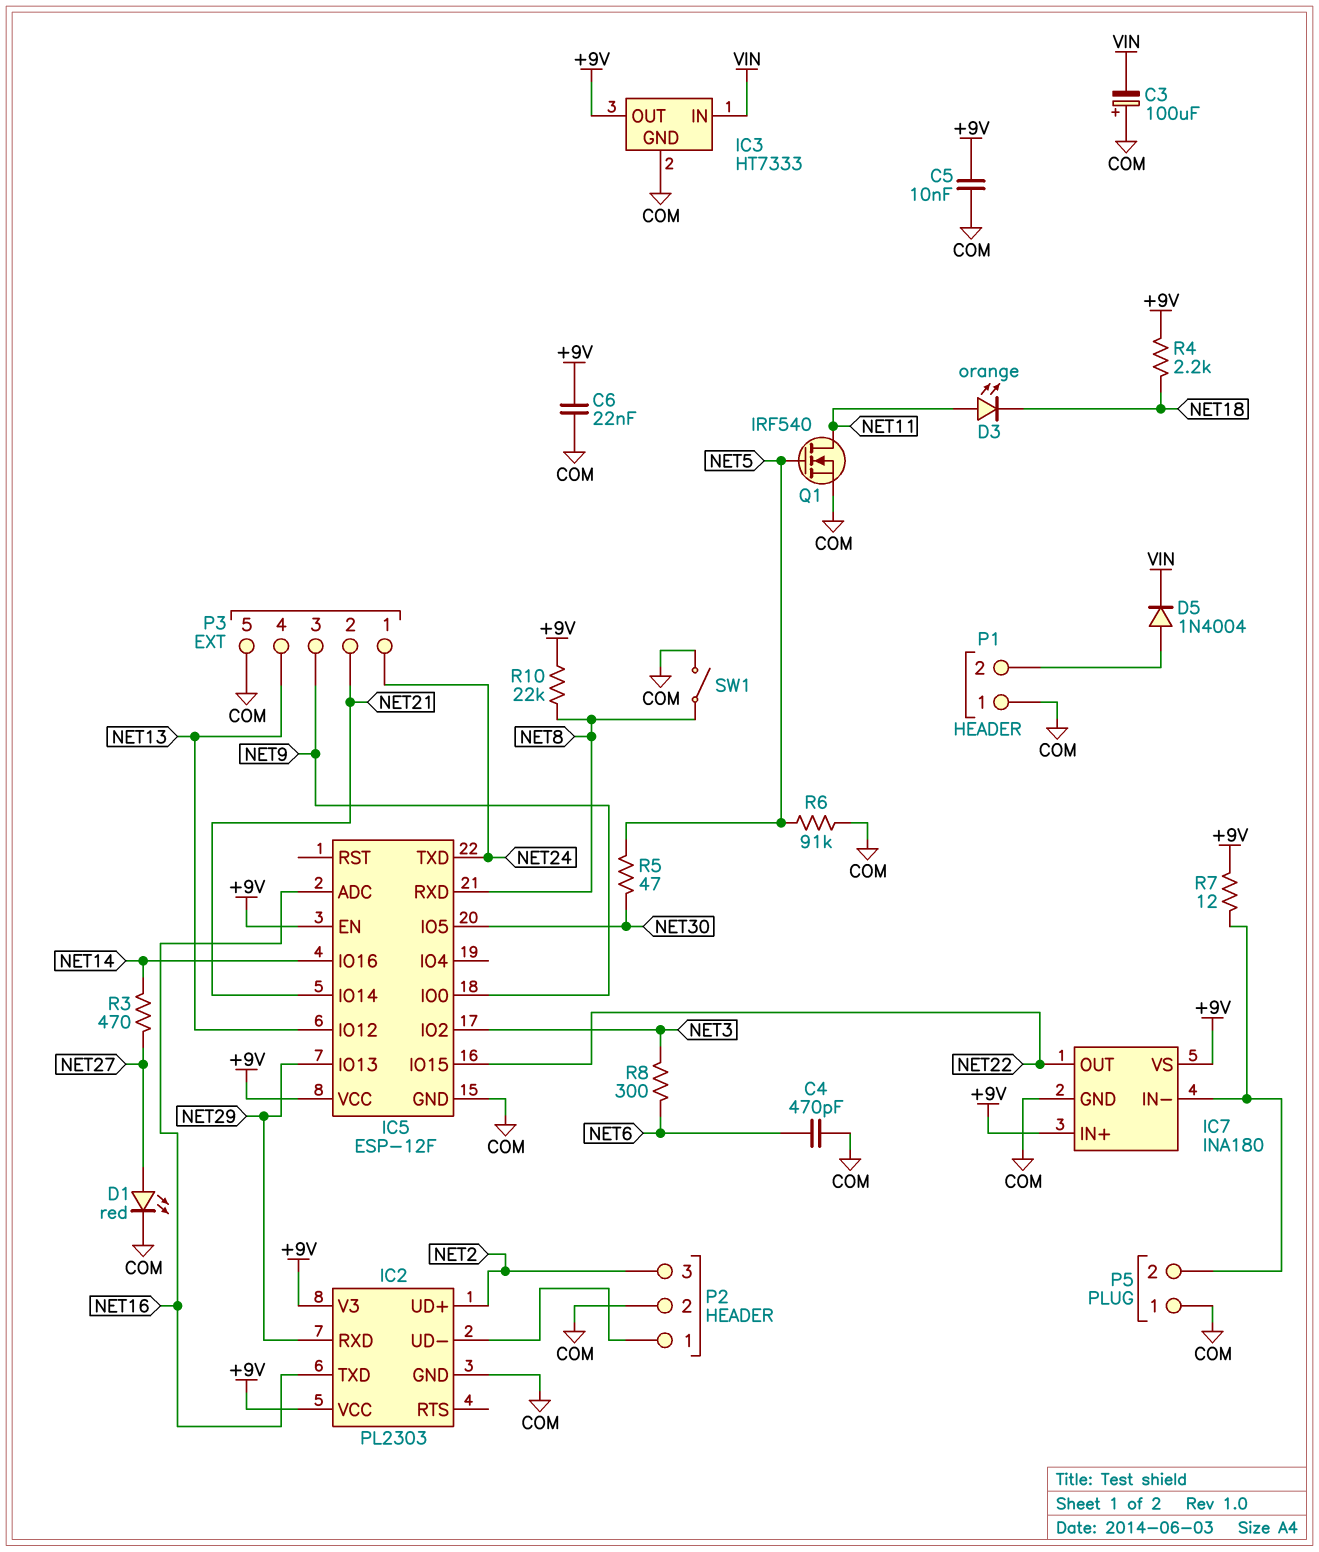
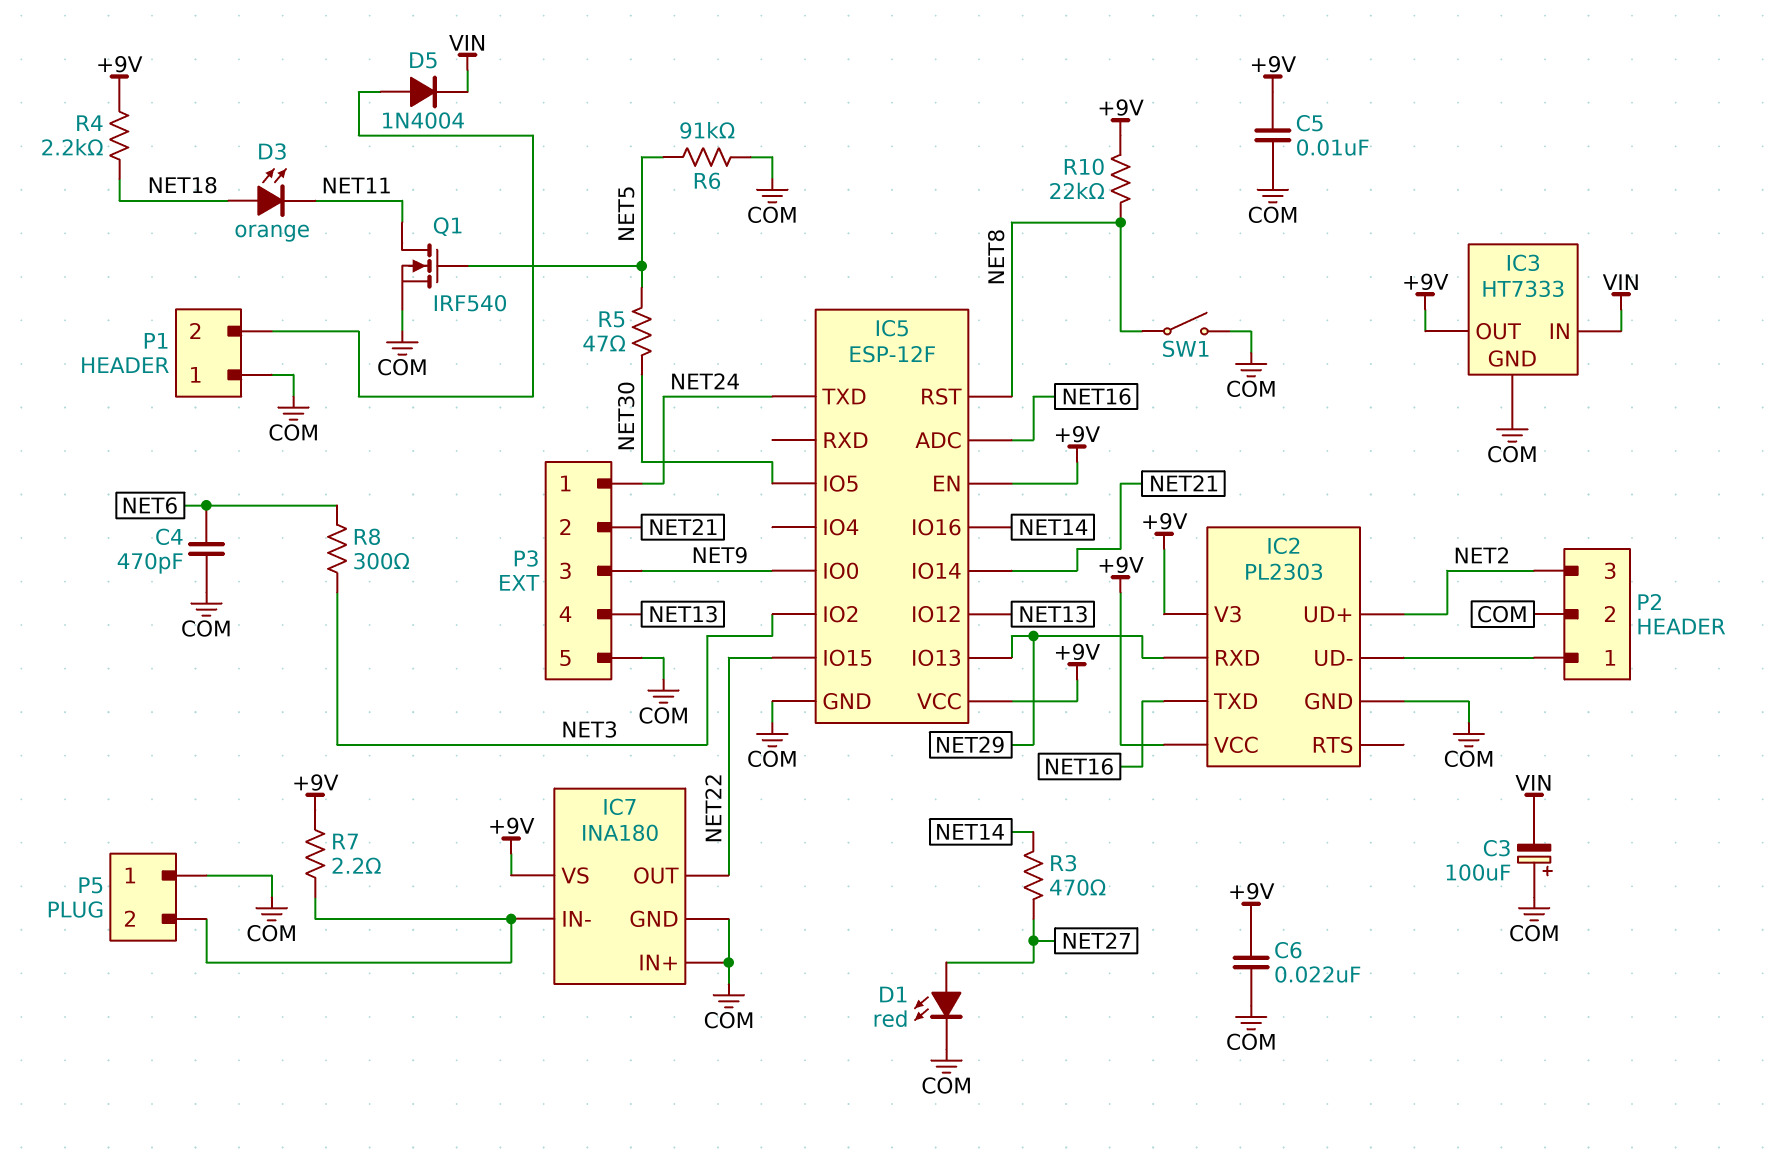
D3: LED orange (A NET11, K NET18) -> LED orange (A NET18, K NET11)
IC5 pin RST: none -> NET8
IC5 pin RXD: NET8 -> none
IC7 pin IN+: +9V -> COM
R7: 12 (+9V, IC7/IN-) -> 2.2 (+9V, IC7/IN-)

